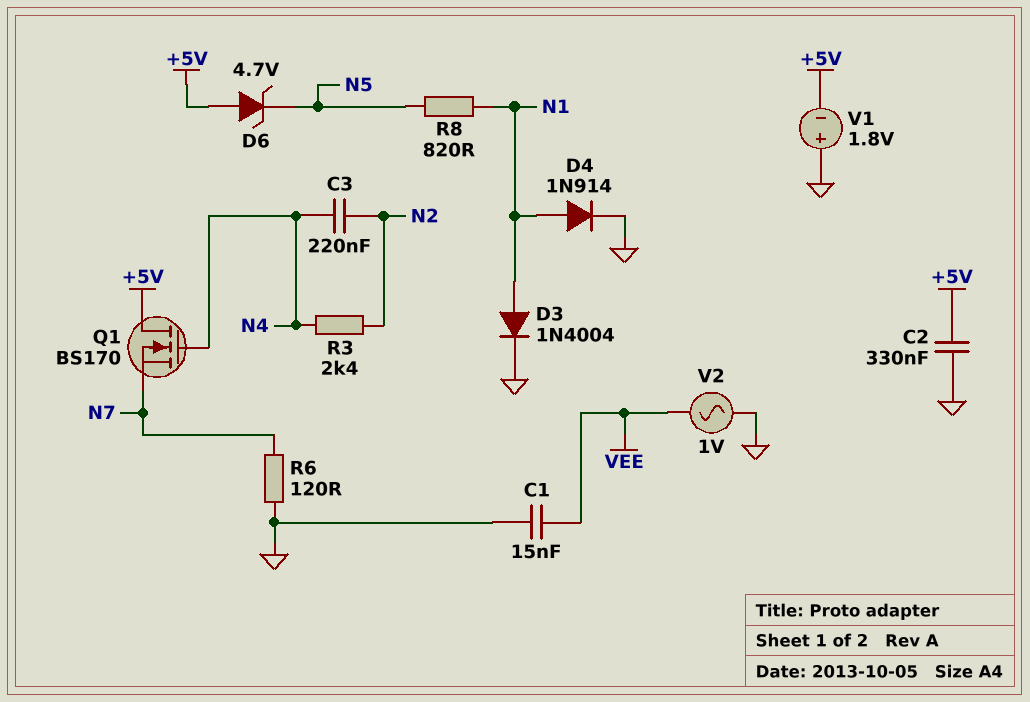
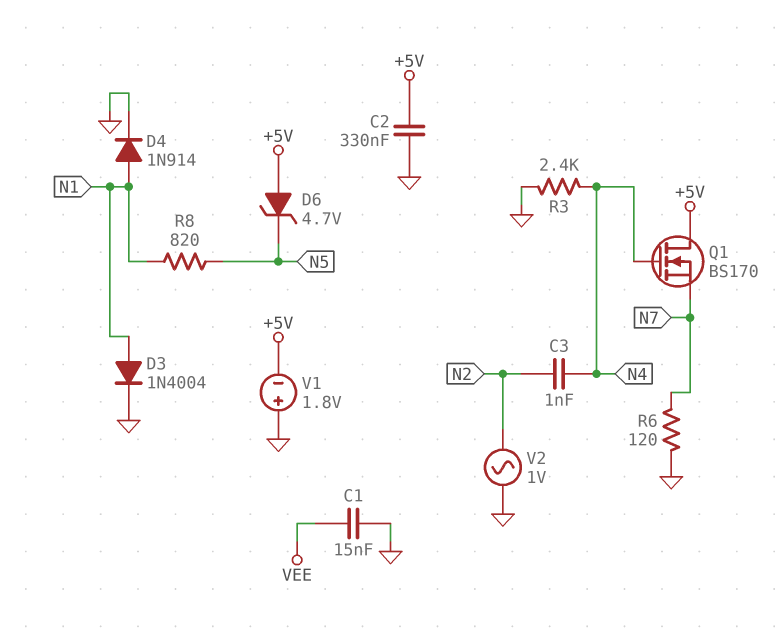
C3: 220nF (N2, N4) -> 1nF (N2, N4)
R3: 2.4k (N2, N4) -> 2.4k (GND, N4)
V2: AC 1V (GND, VEE) -> AC 1V (GND, N2)

